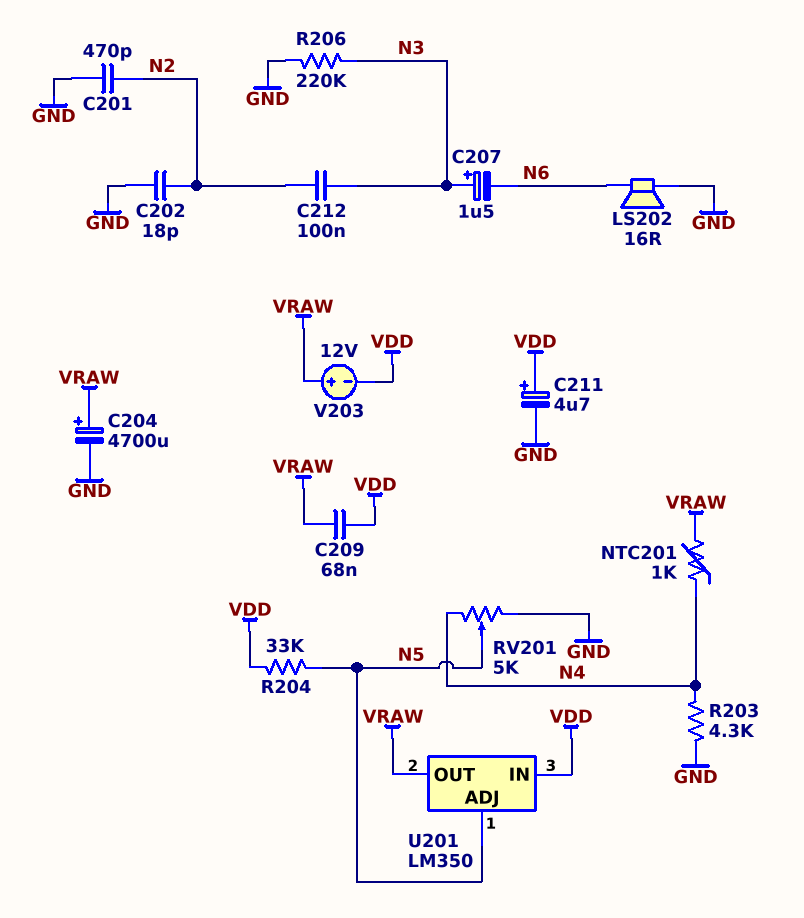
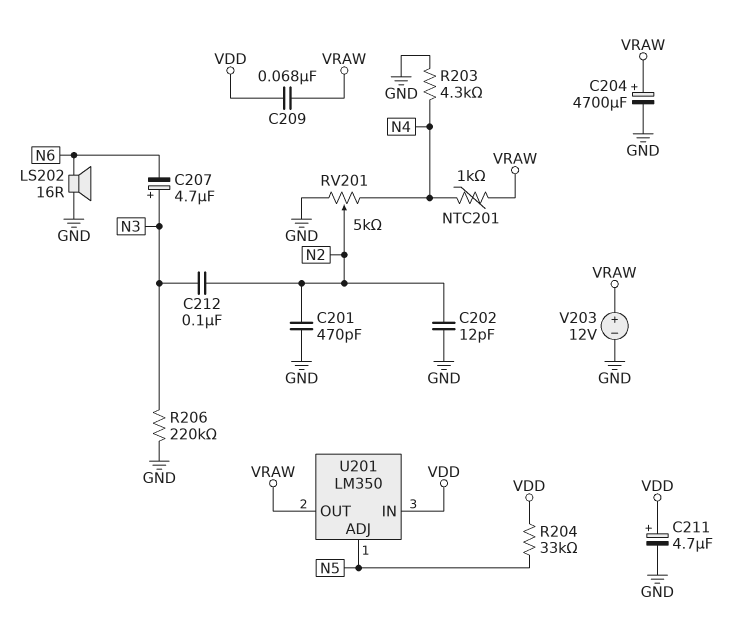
C202: 18pF (GND, N2) -> 12pF (GND, N2)
C207: 1.5uF (plus N3, minus N6) -> 4.7uF (plus N3, minus N6)
RV201: 5k (GND, N4, wiper N5) -> 5k (GND, N4, wiper N2)
V203: 12V (plus VRAW, minus VDD) -> 12V (plus VRAW, minus GND)

